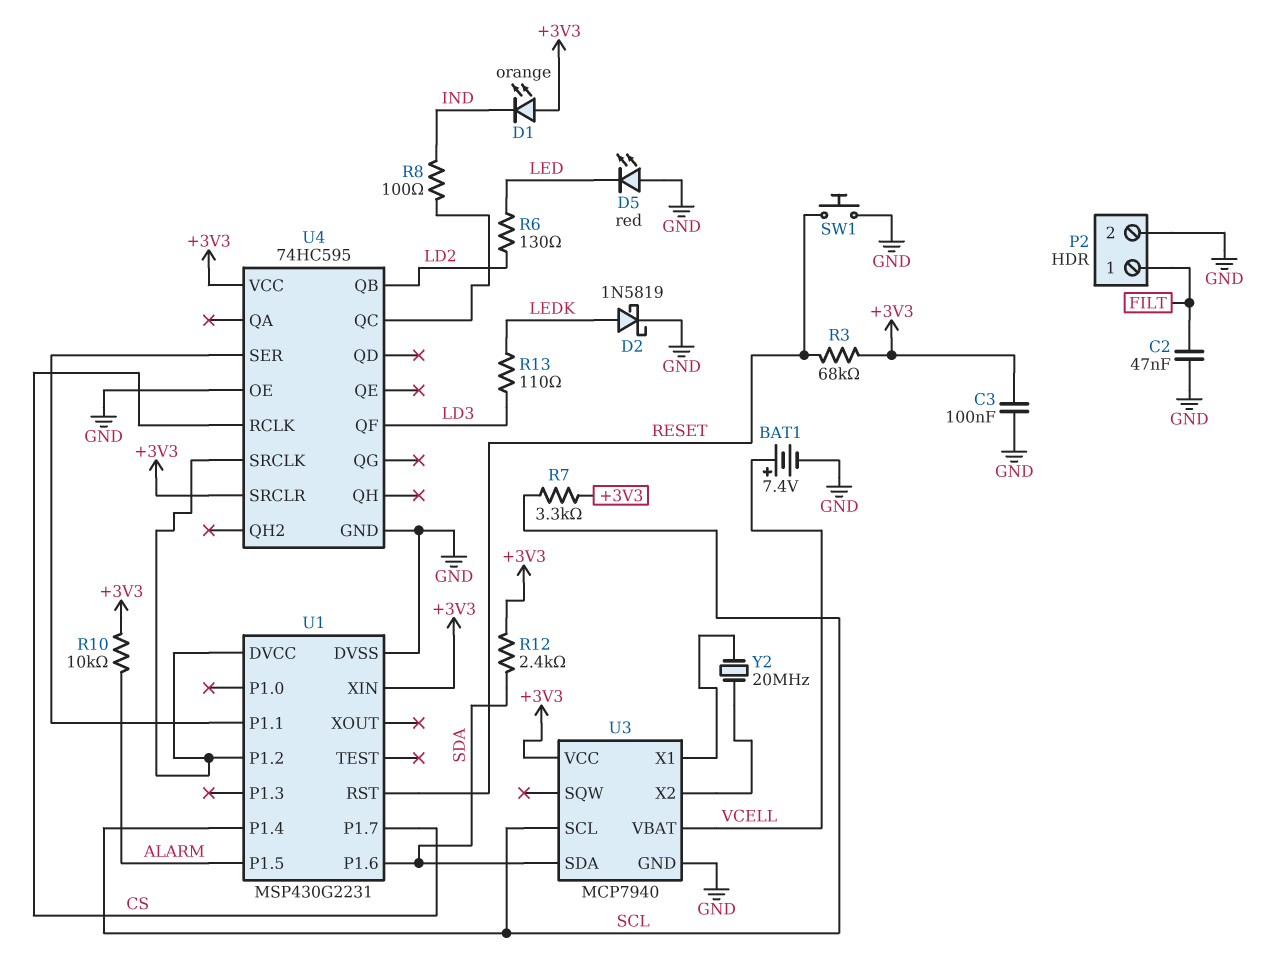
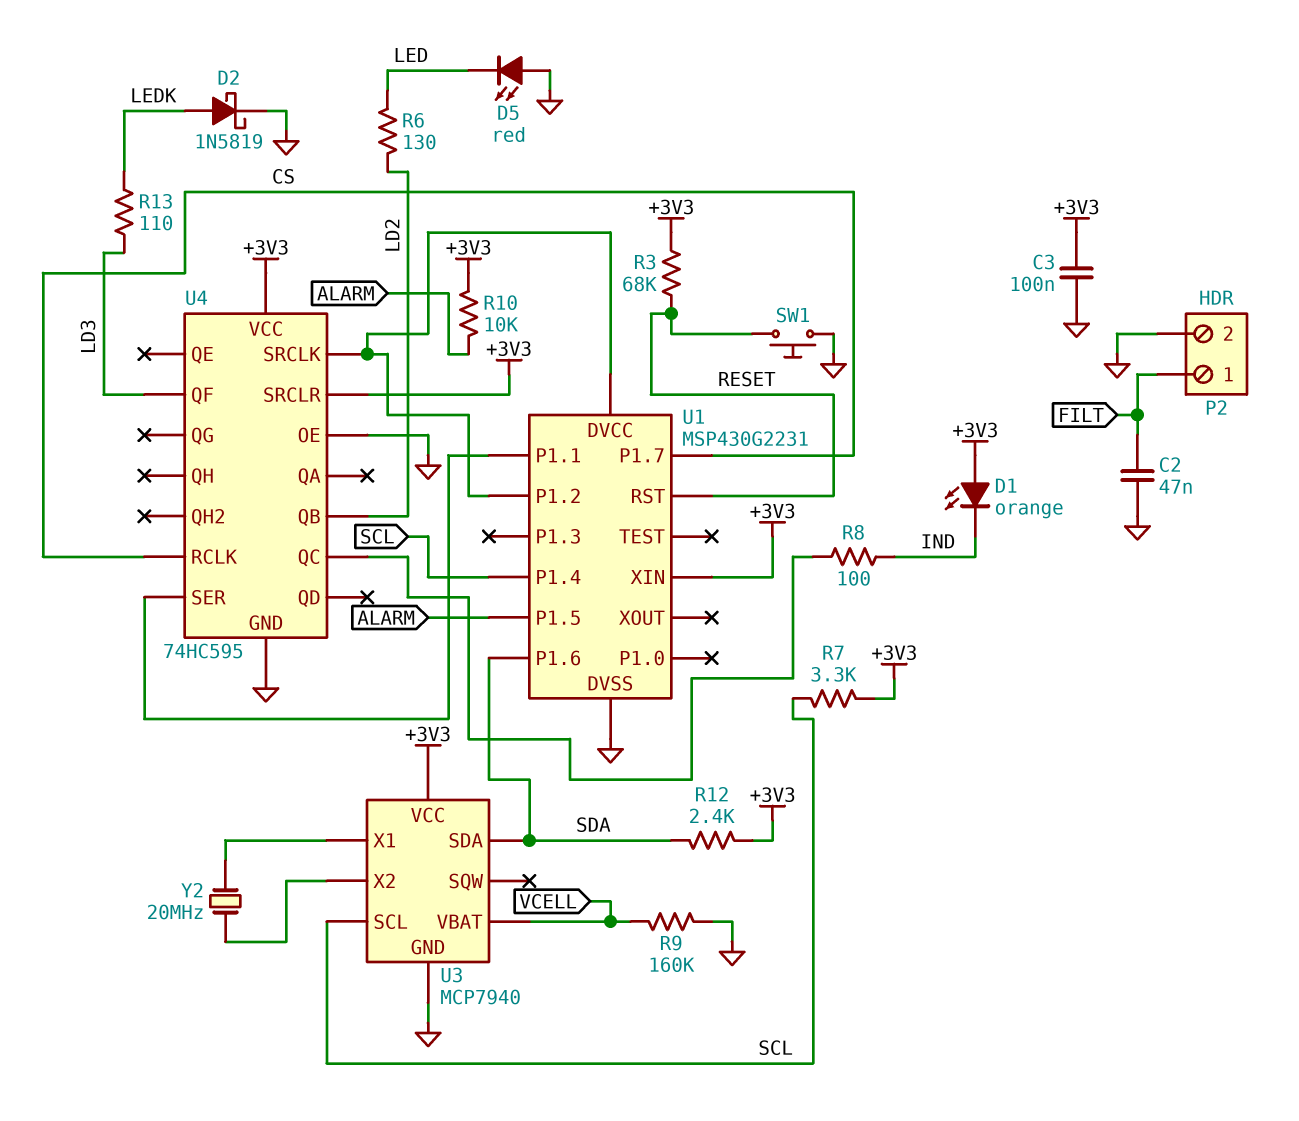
BAT1: 7.4V (plus VCELL, minus GND) -> none
R9: none -> 160k (GND, VCELL)

